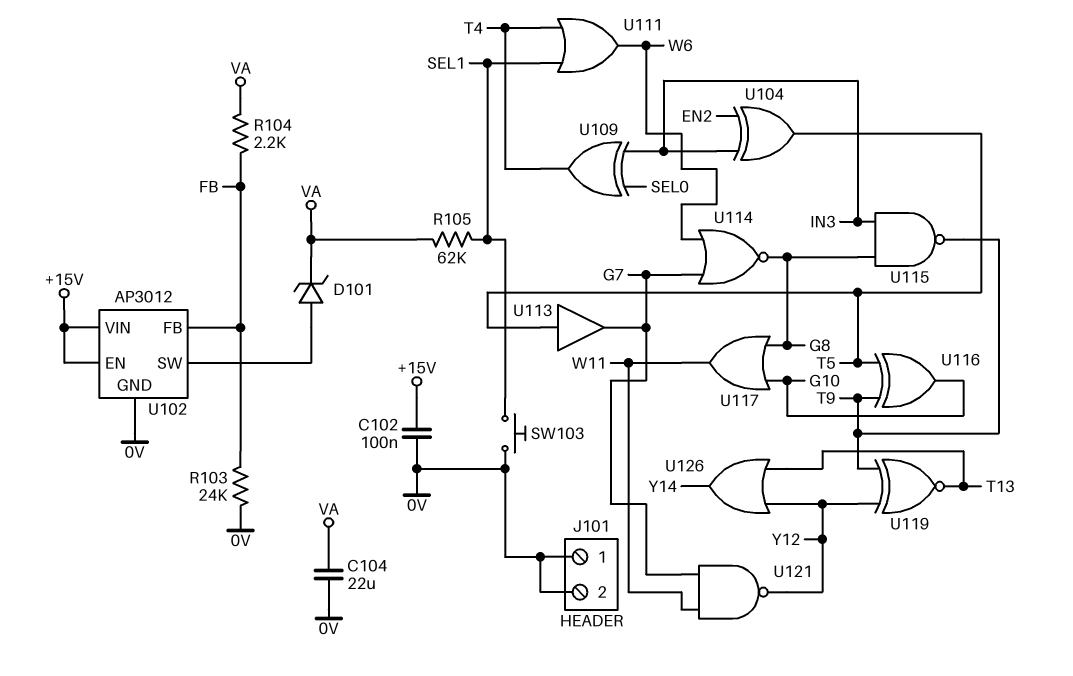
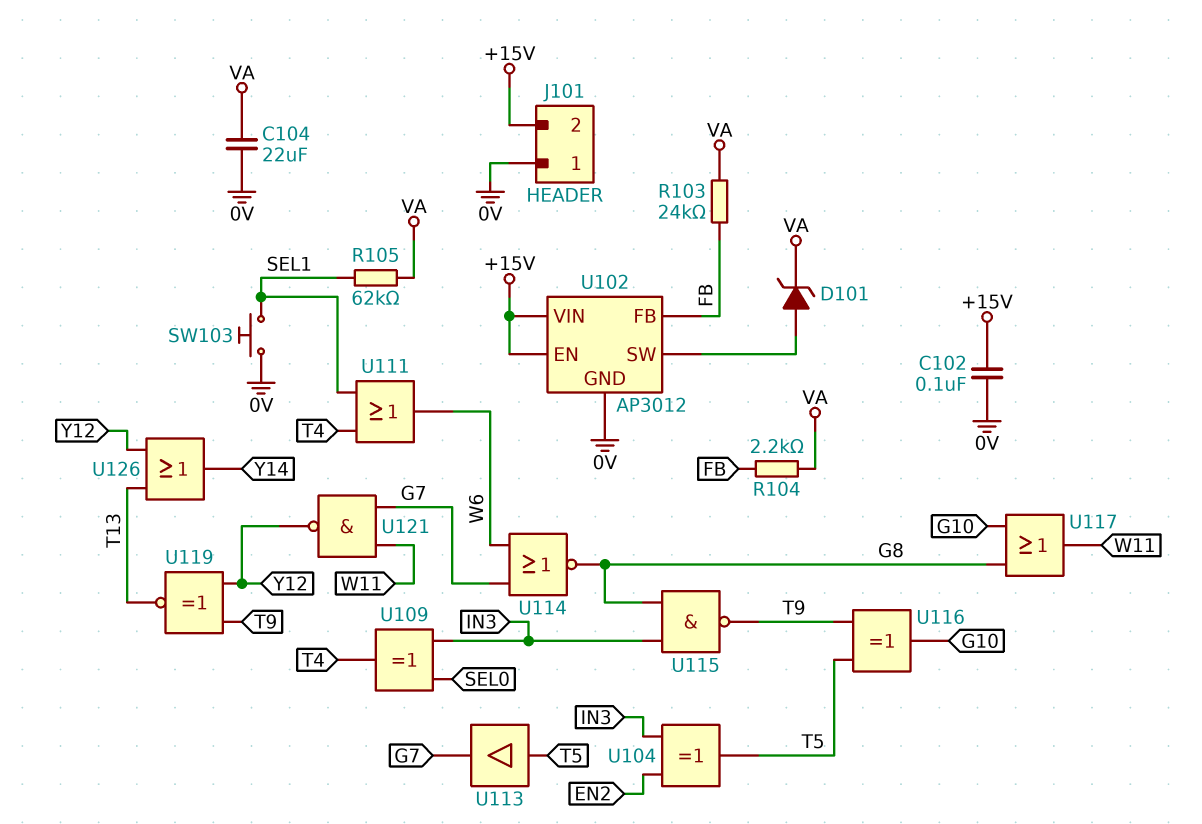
J101 pin 2: 0V -> +15V
R103: 24k (0V, FB) -> 24k (FB, VA)

